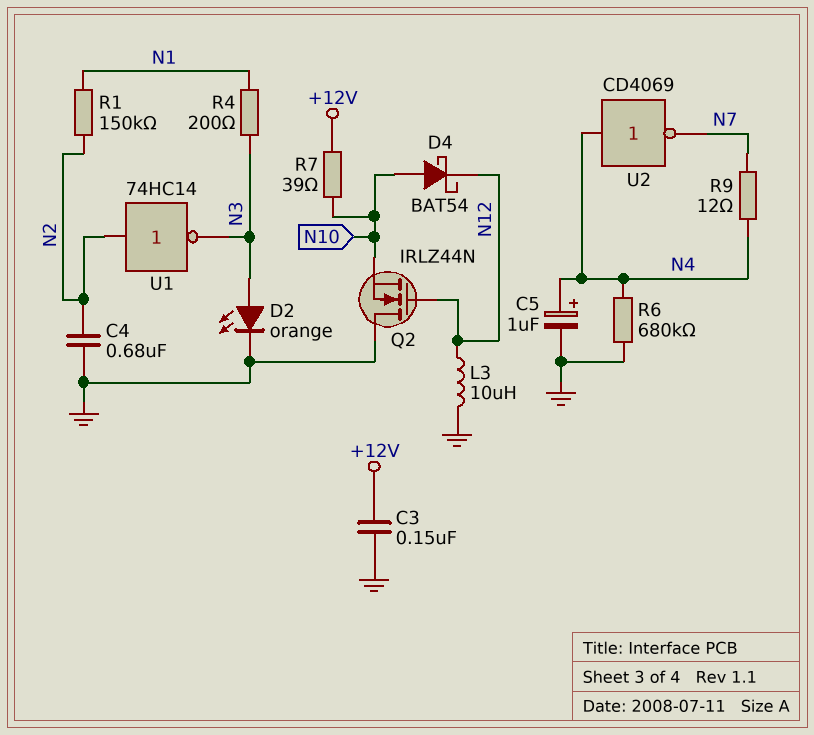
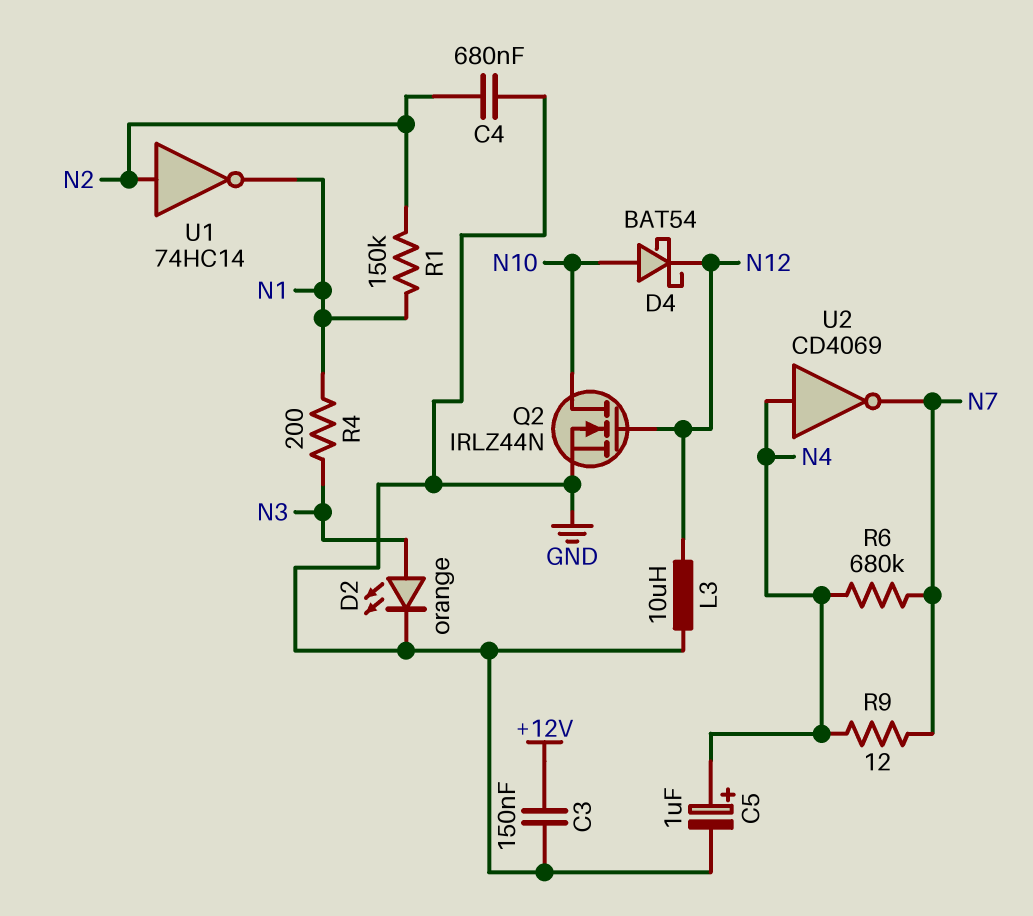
Q2: NMOS IRLZ44N (G N12, D GND, S N10) -> NMOS IRLZ44N (G N12, D N10, S GND)
R6: 680k (GND, N4) -> 680k (N4, N7)
R7: 39 (+12V, N10) -> none
U1: NOT 74HC14 (in N2, out N3) -> NOT 74HC14 (in N2, out N1)

